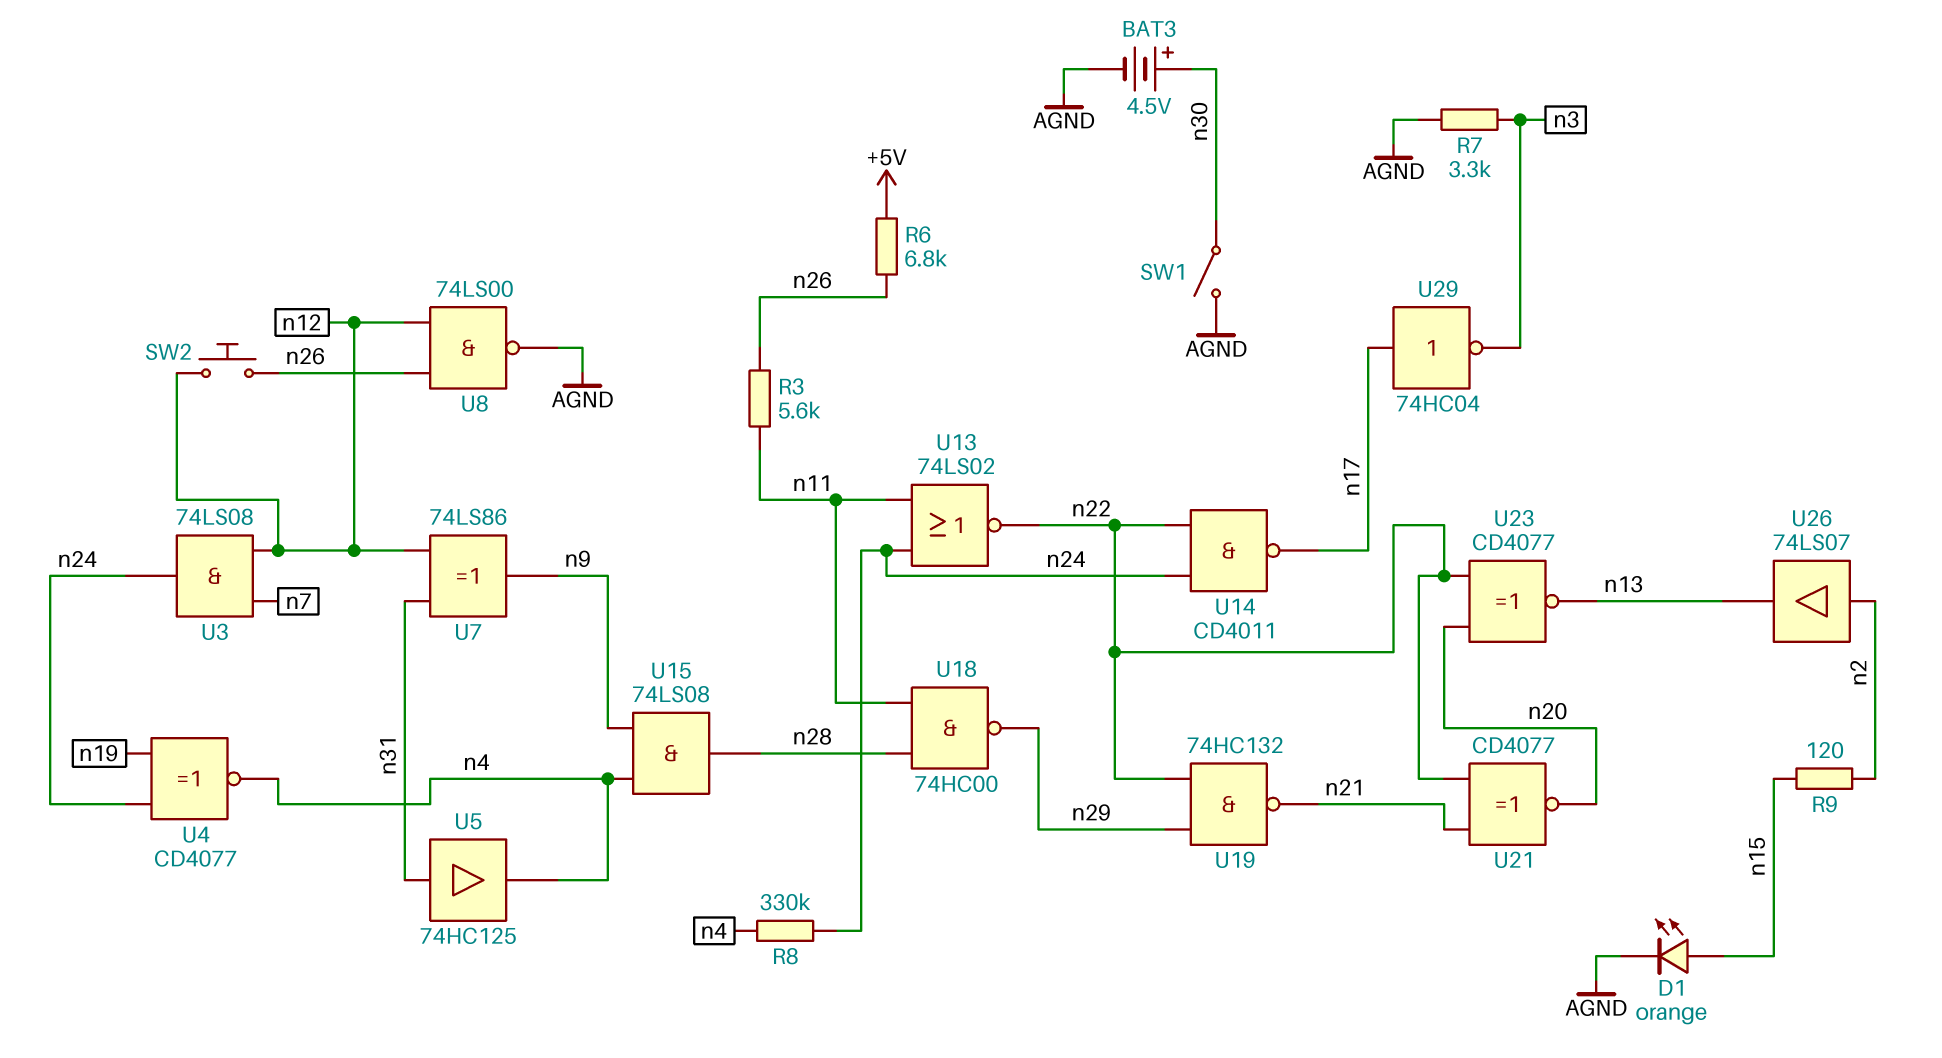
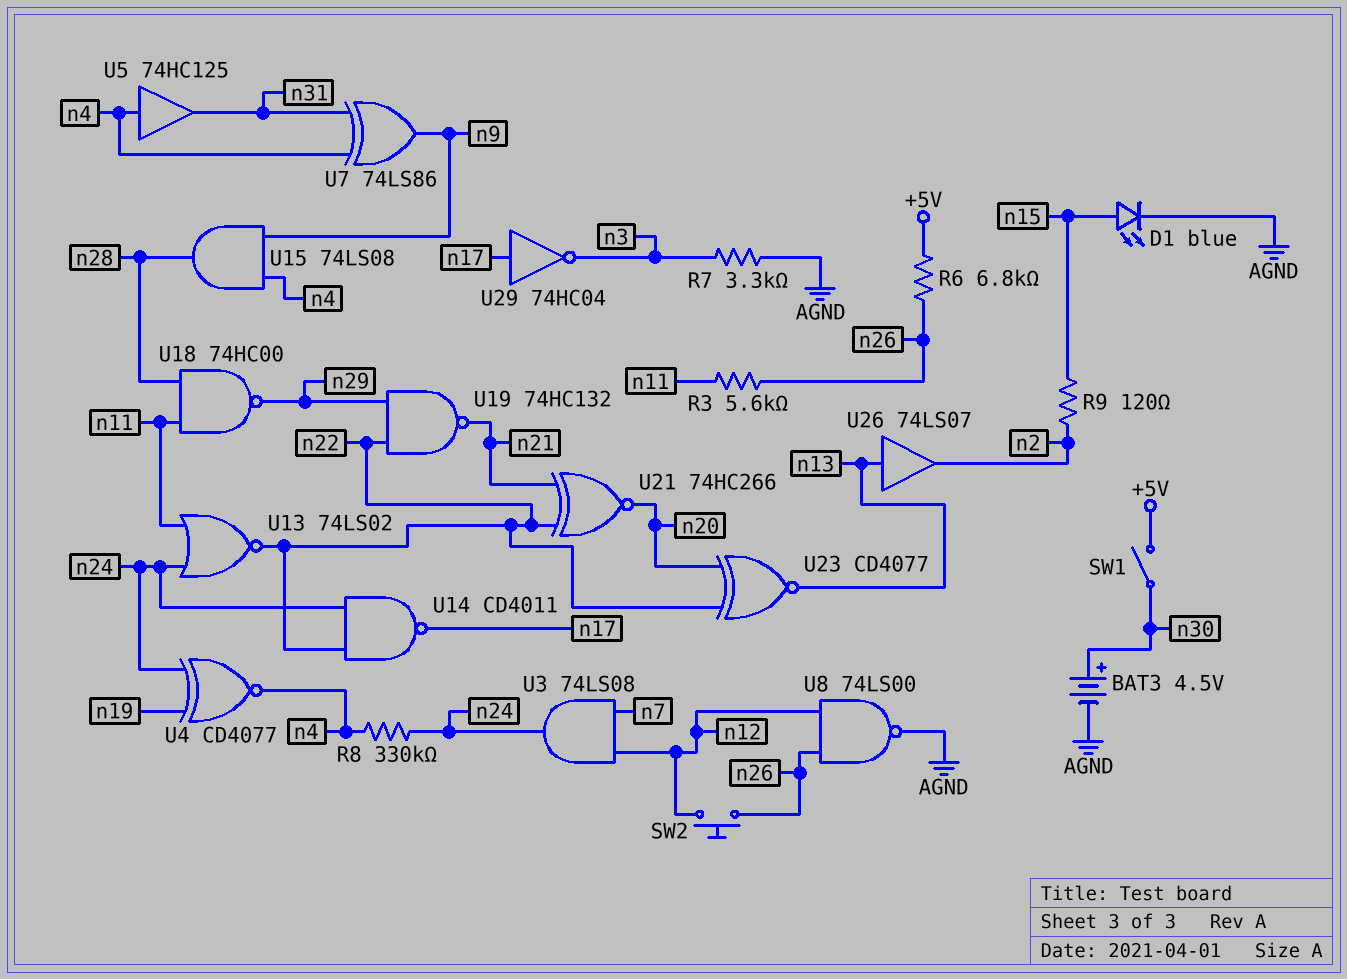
D1: LED orange (A n15, K AGND) -> LED blue (A n15, K AGND)
SW1: switch (AGND, n30) -> switch (+5V, n30)
U5: buffer 74HC125 (in n31, out n4) -> buffer 74HC125 (in n4, out n31)
U7: XOR 74LS86 (in n12, in n31, out n9) -> XOR 74LS86 (in n4, in n31, out n9)
U21: XNOR CD4077 (in n21, in n22, out n20) -> XNOR 74HC266 (in n21, in n22, out n20)
U26: buffer 74LS07 (in n2, out n13) -> buffer 74LS07 (in n13, out n2)

